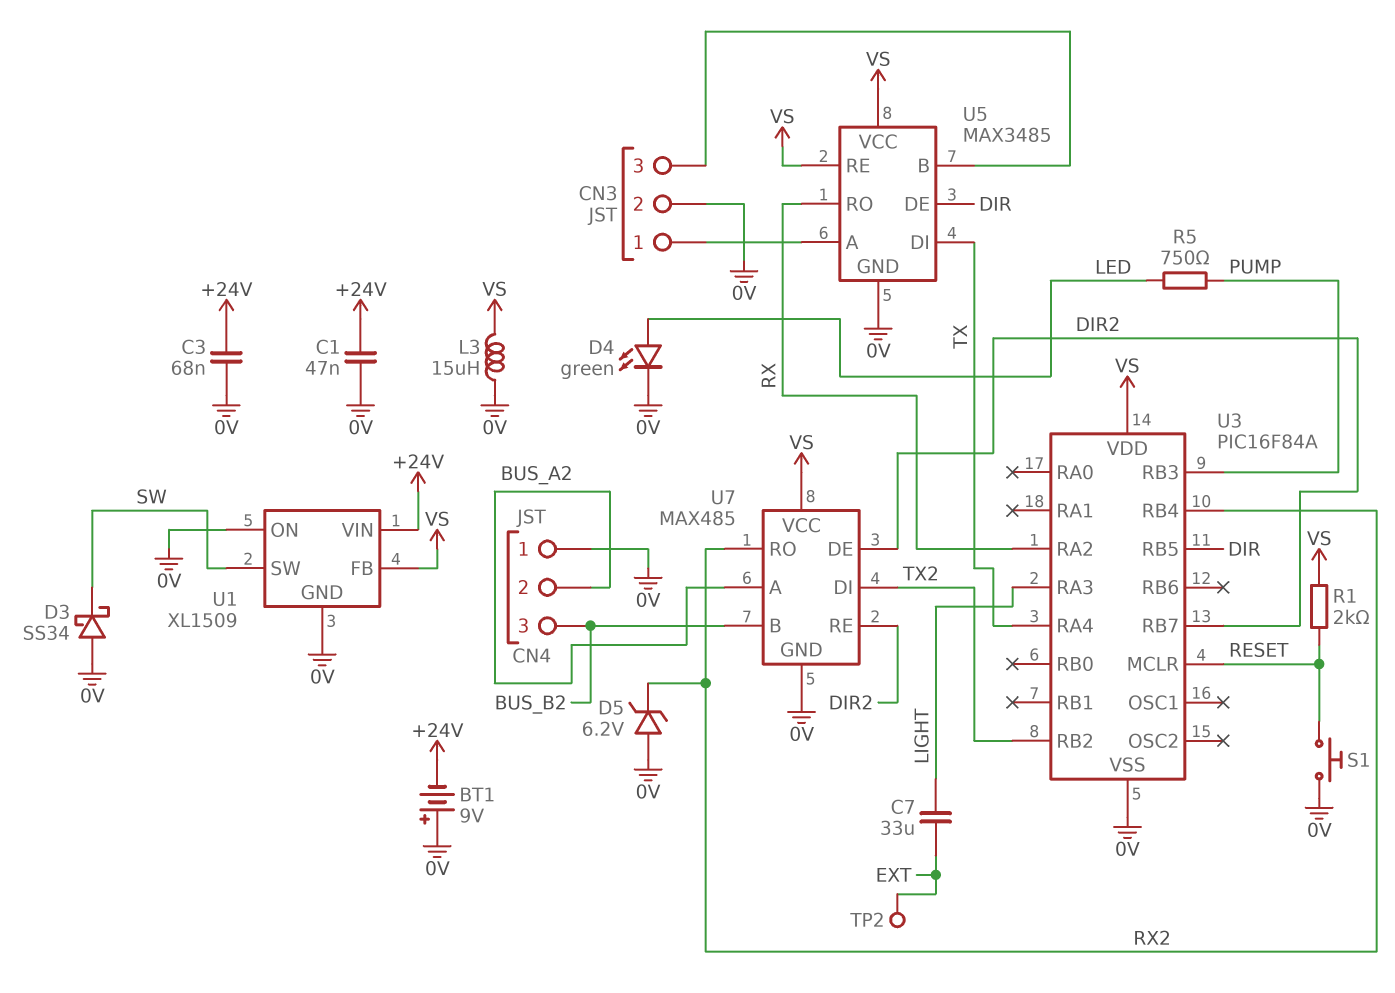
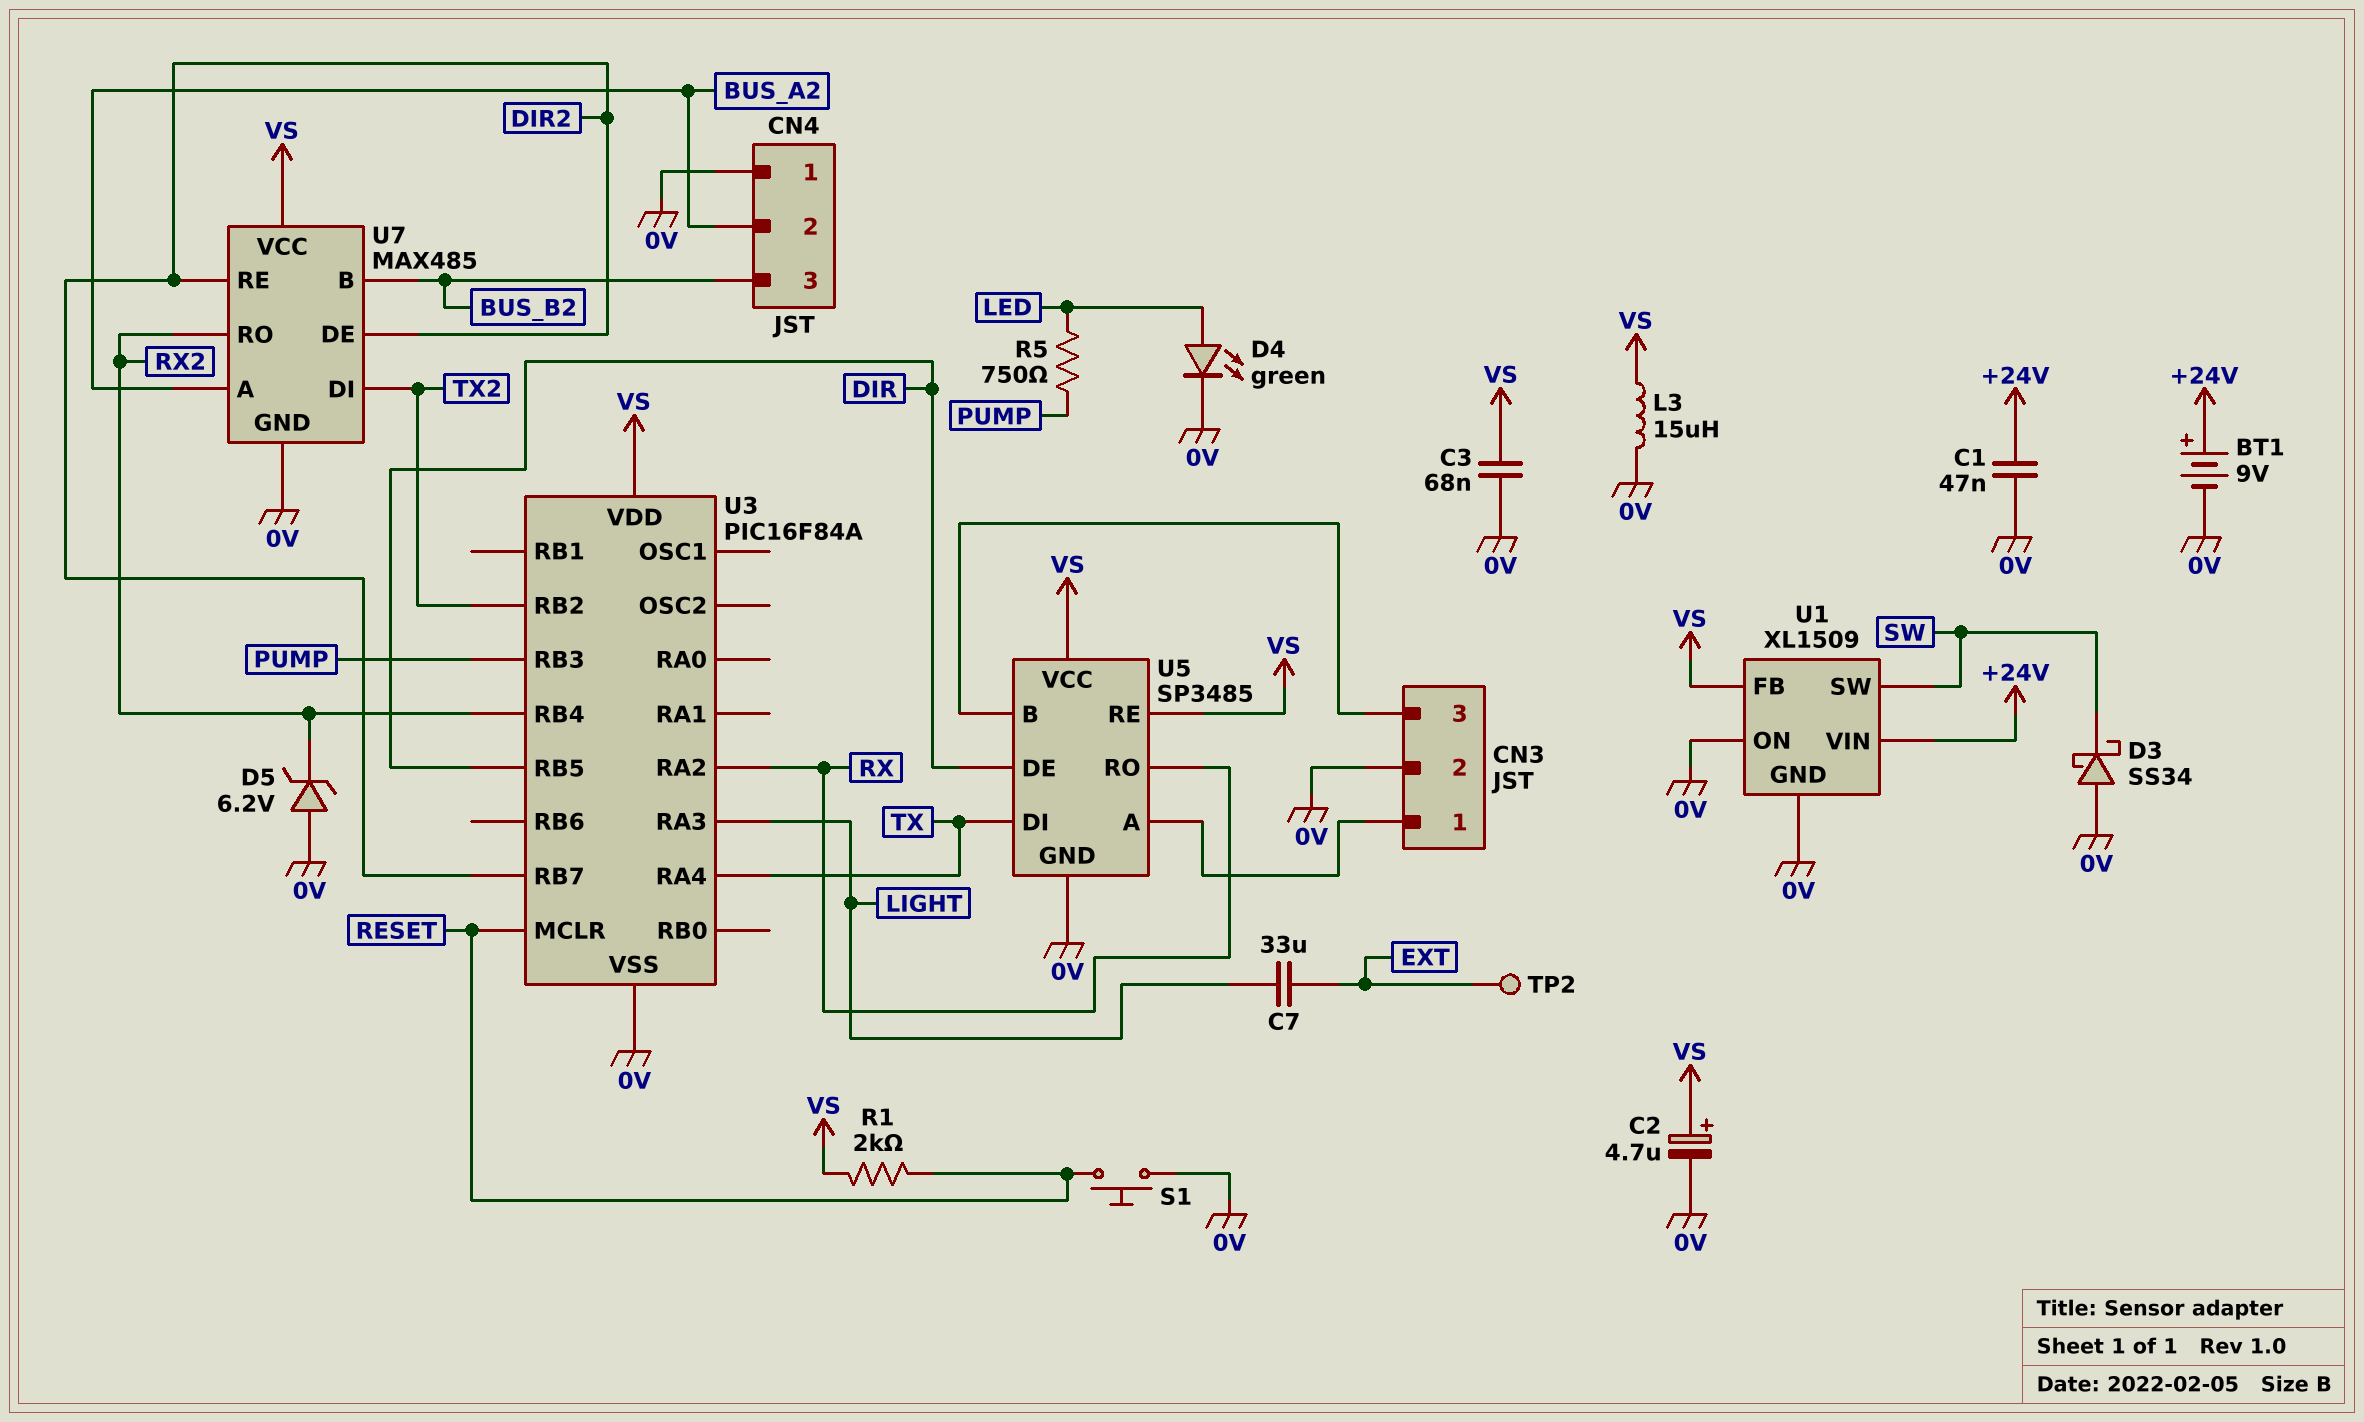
BT1: 9V (plus 0V, minus +24V) -> 9V (plus +24V, minus 0V)
C2: none -> 4.7uF (plus VS, minus 0V)
C3: 68nF (+24V, 0V) -> 68nF (0V, VS)
U5: MAX3485 -> SP3485

